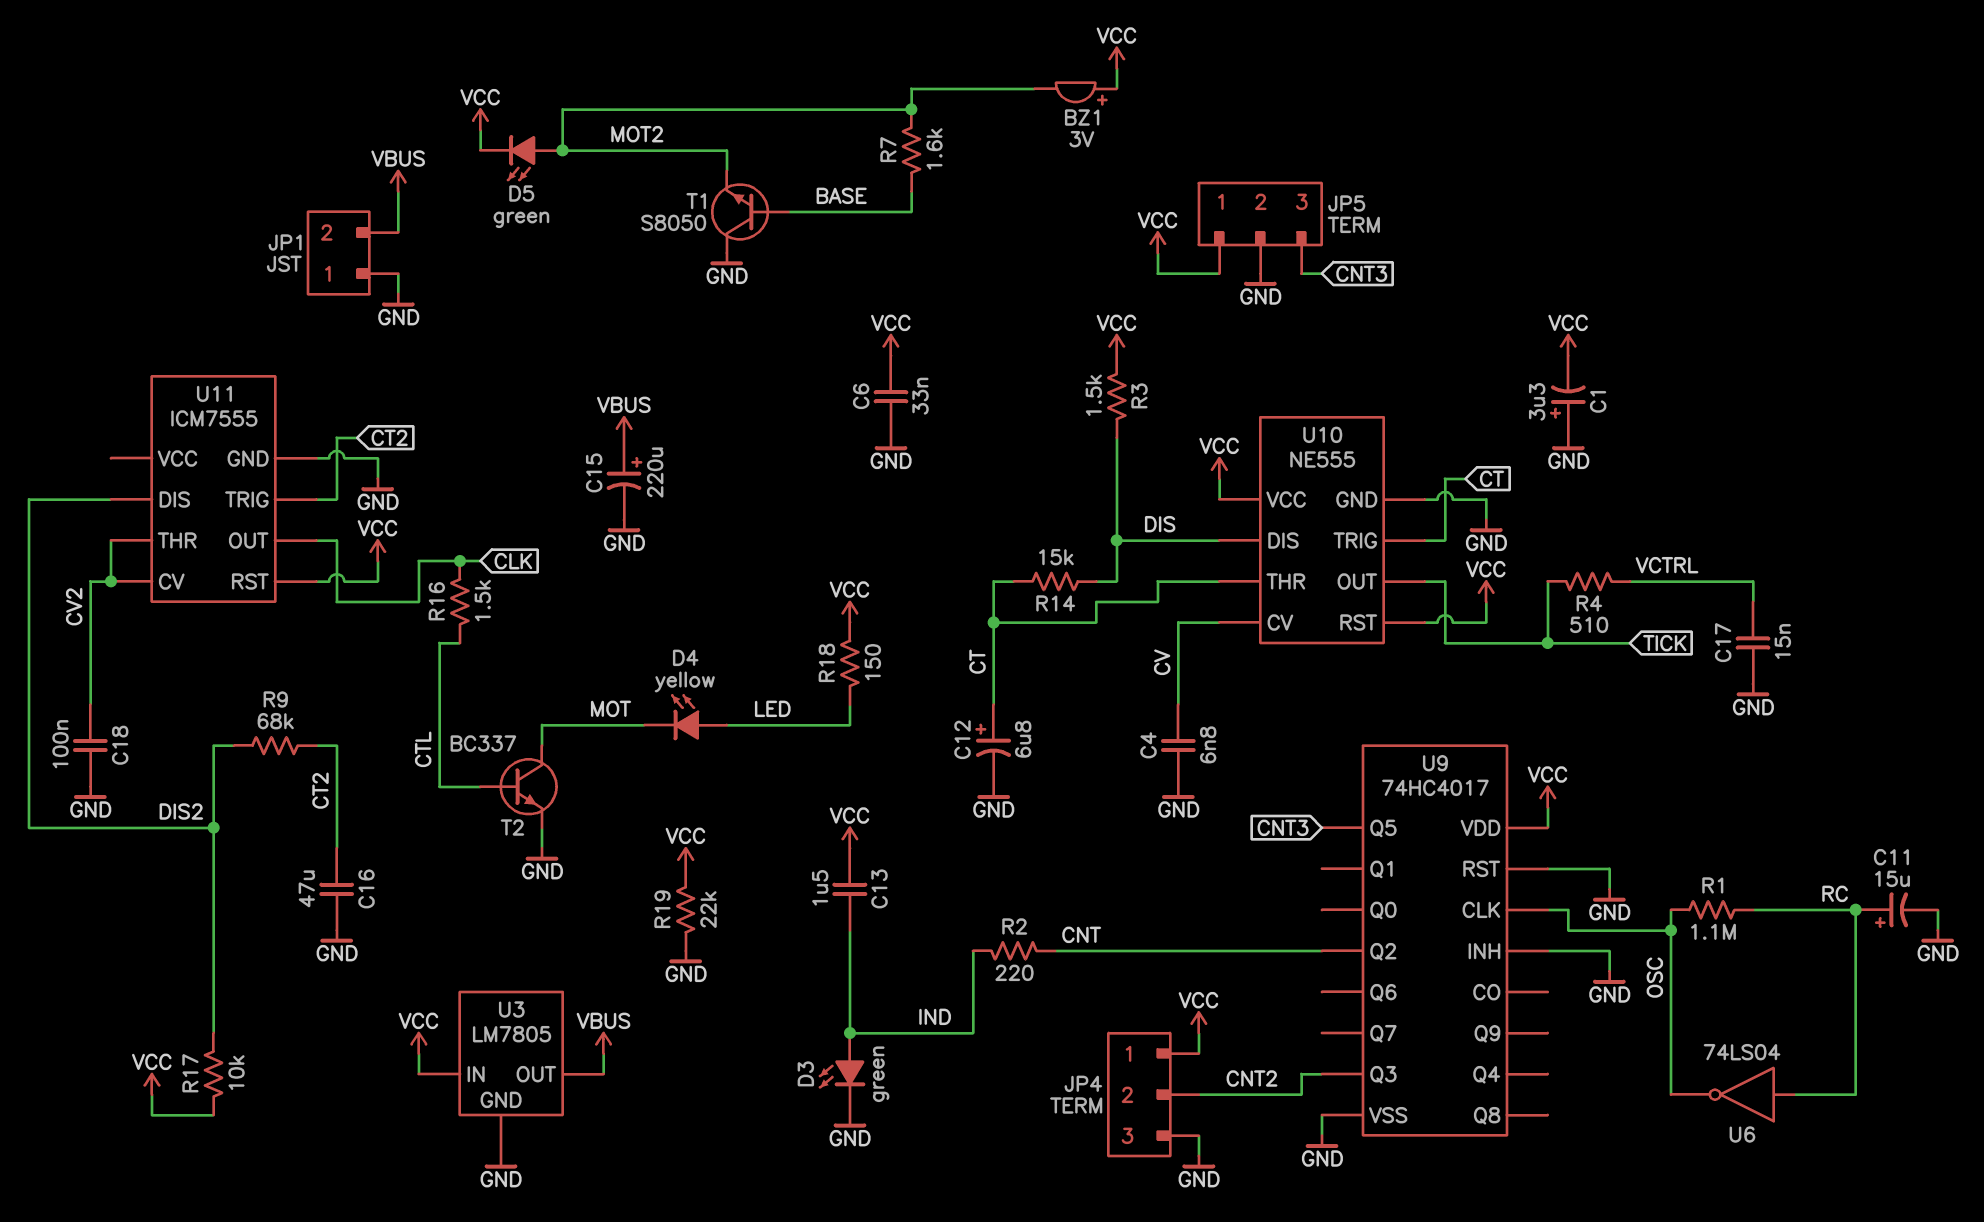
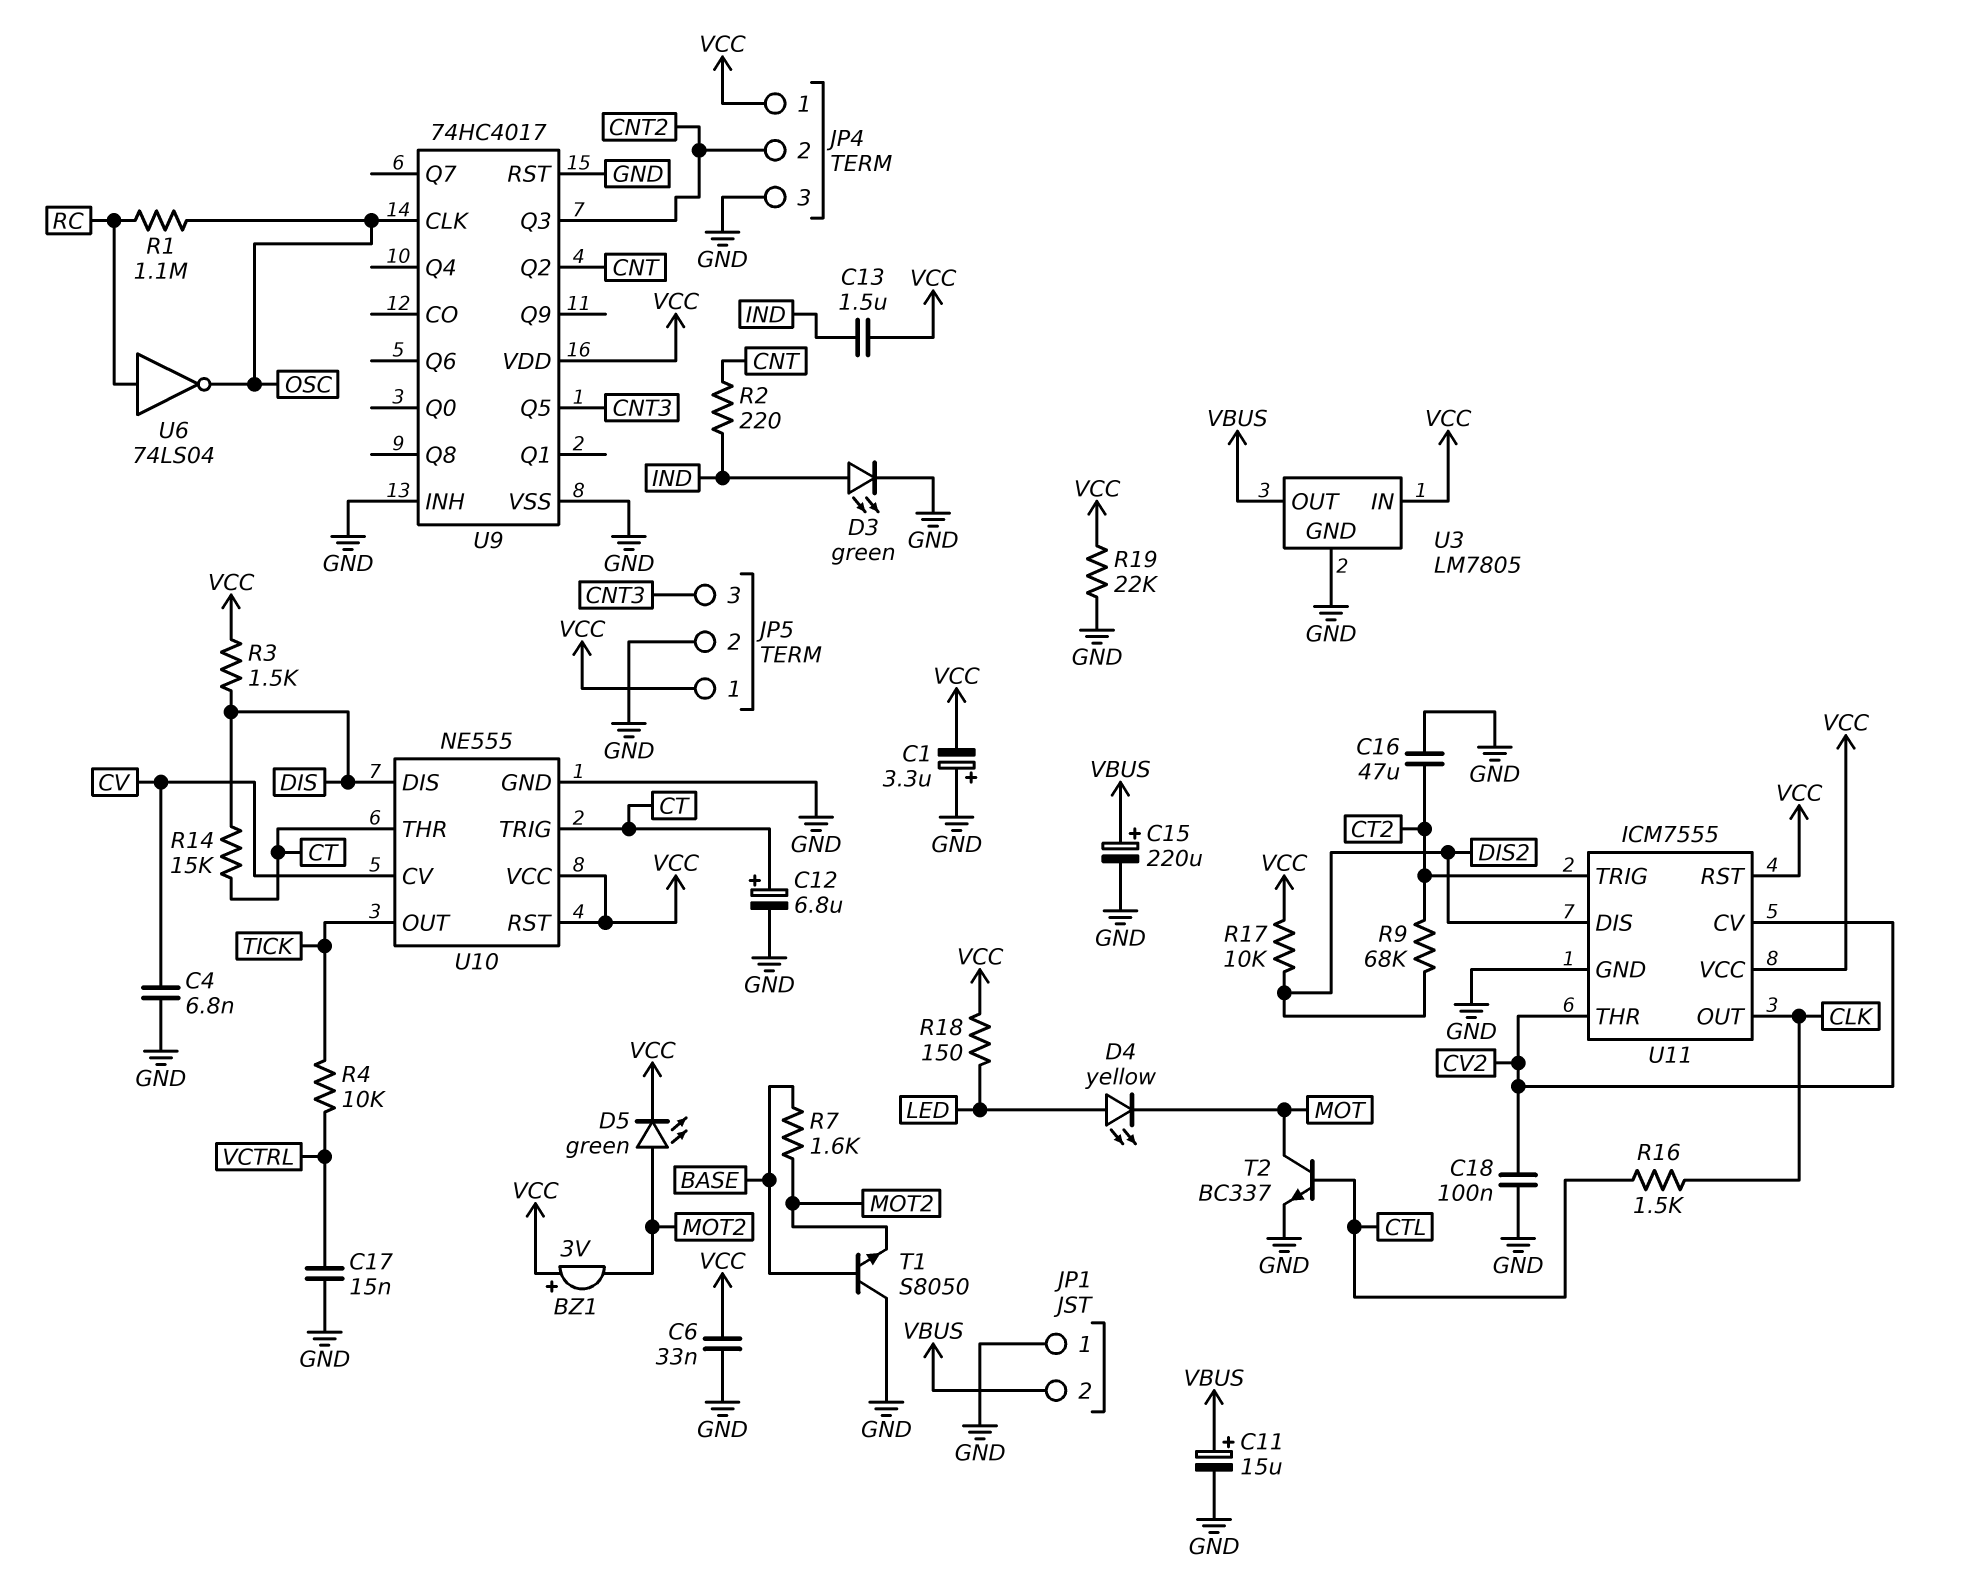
C11: 15uF (plus RC, minus GND) -> 15uF (plus VBUS, minus GND)
R4: 510 (TICK, VCTRL) -> 10k (TICK, VCTRL)
U11 pin VCC: none -> VCC

